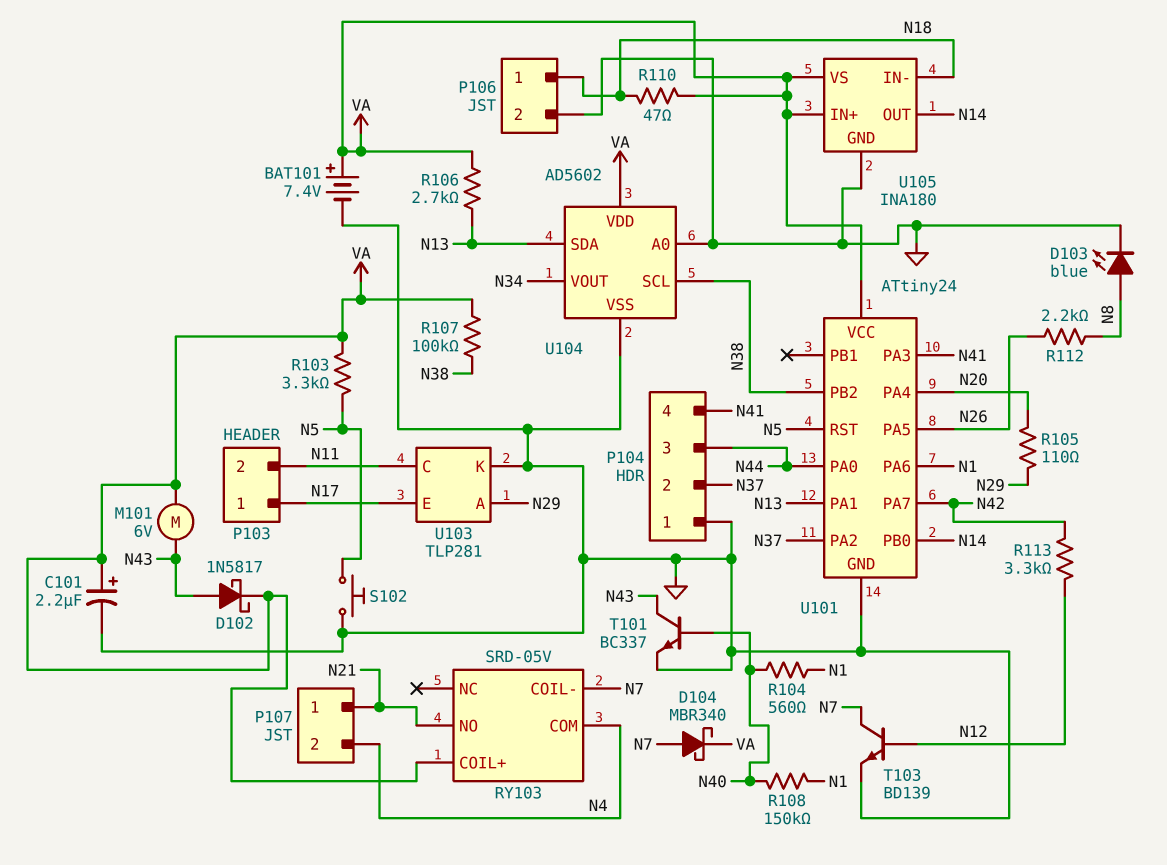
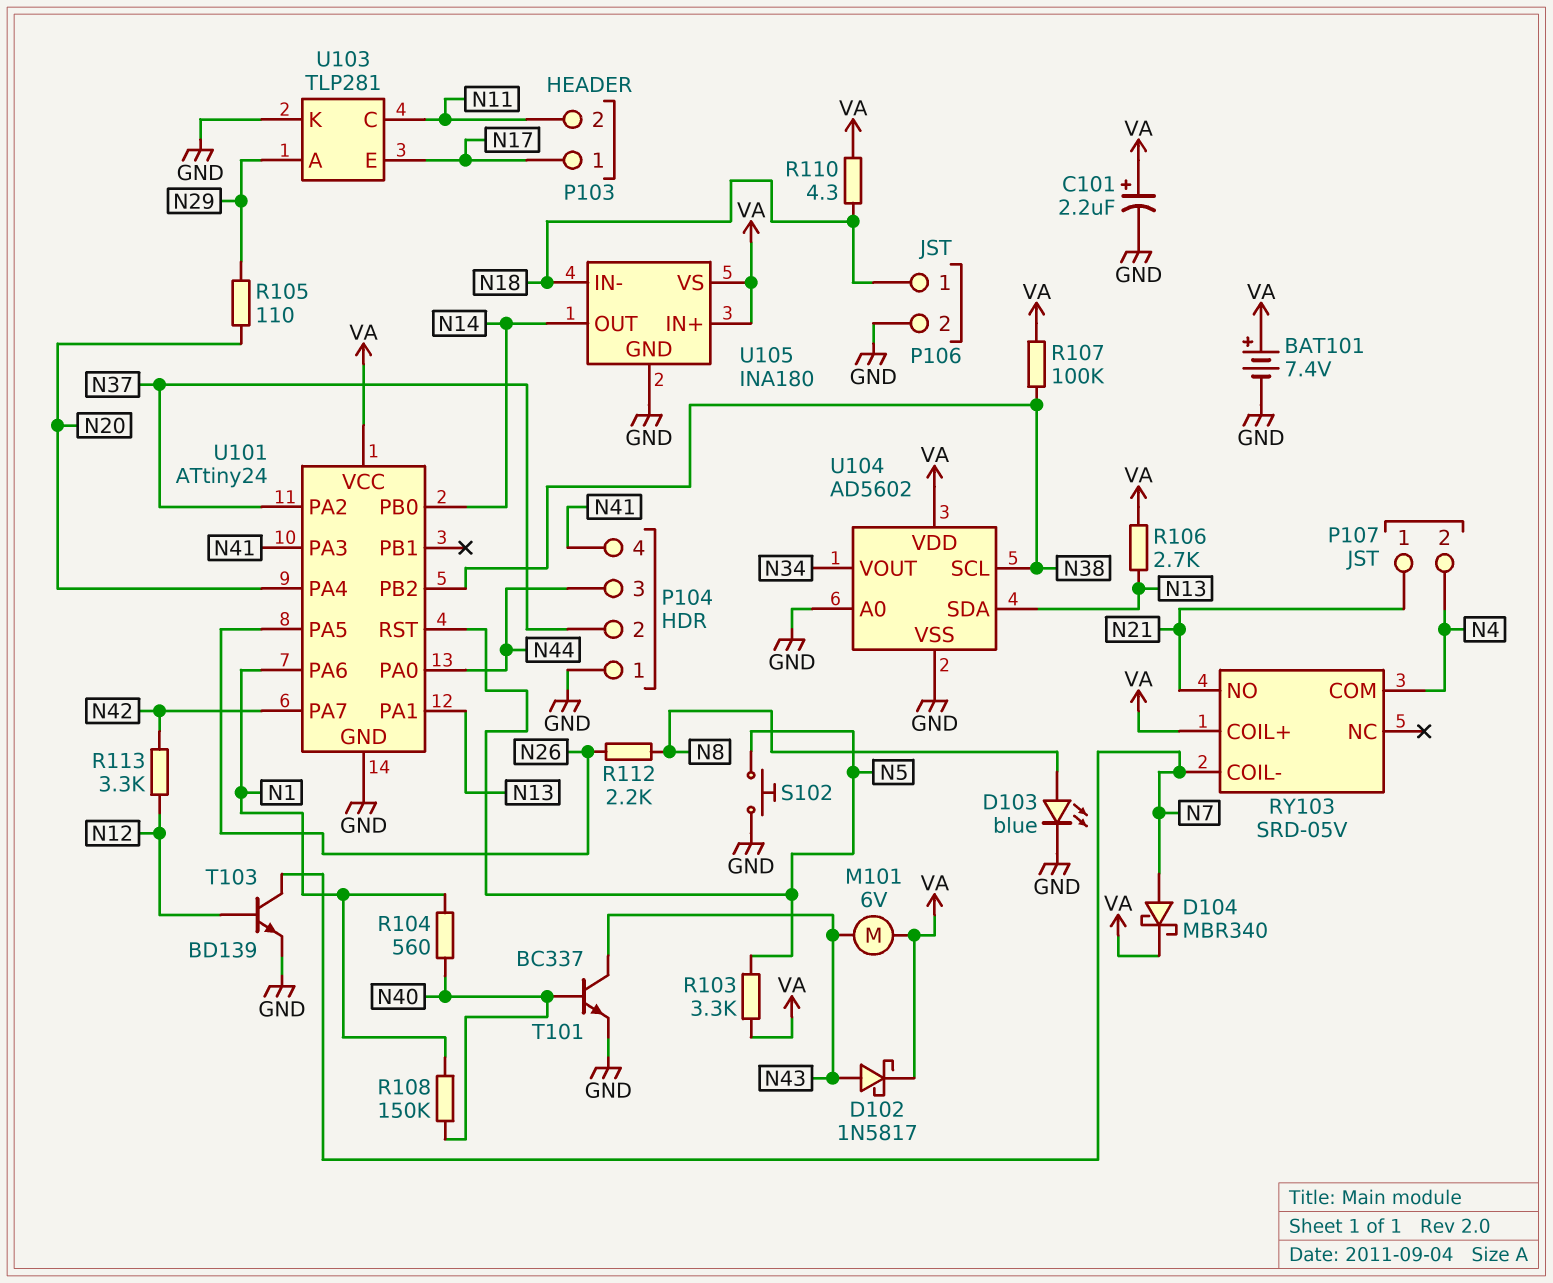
R110: 47 (N18, VA) -> 4.3 (N18, VA)

